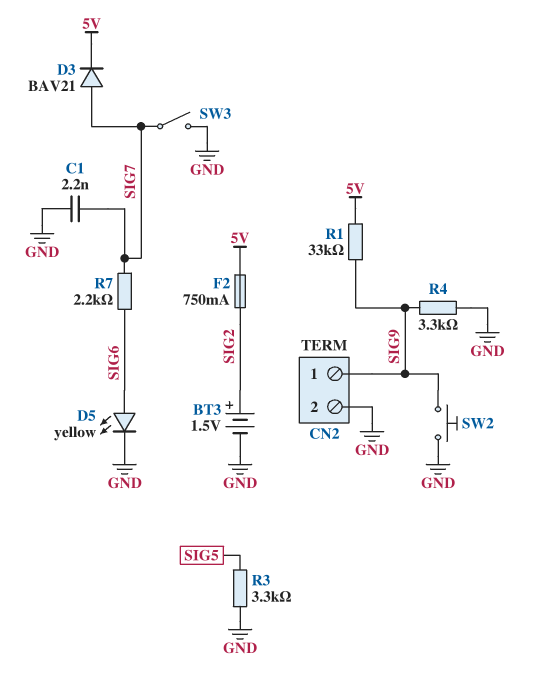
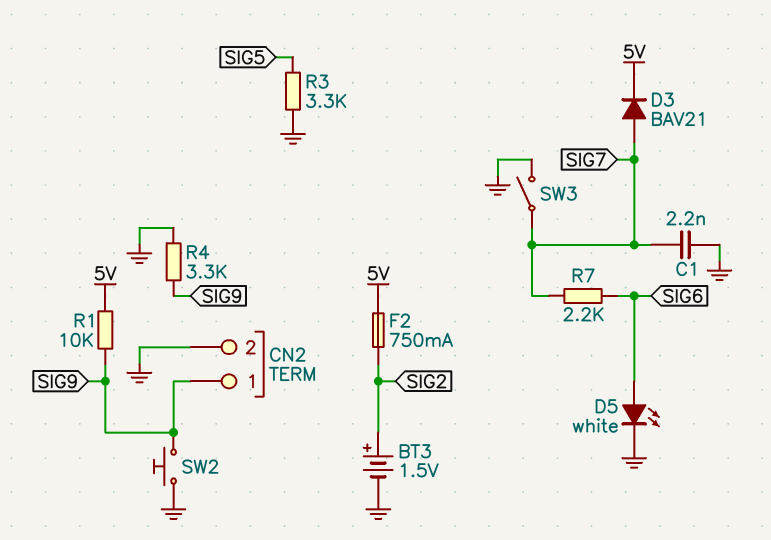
D5: LED yellow (A SIG6, K GND) -> LED white (A SIG6, K GND)
R1: 33k (5V, SIG9) -> 10k (5V, SIG9)

